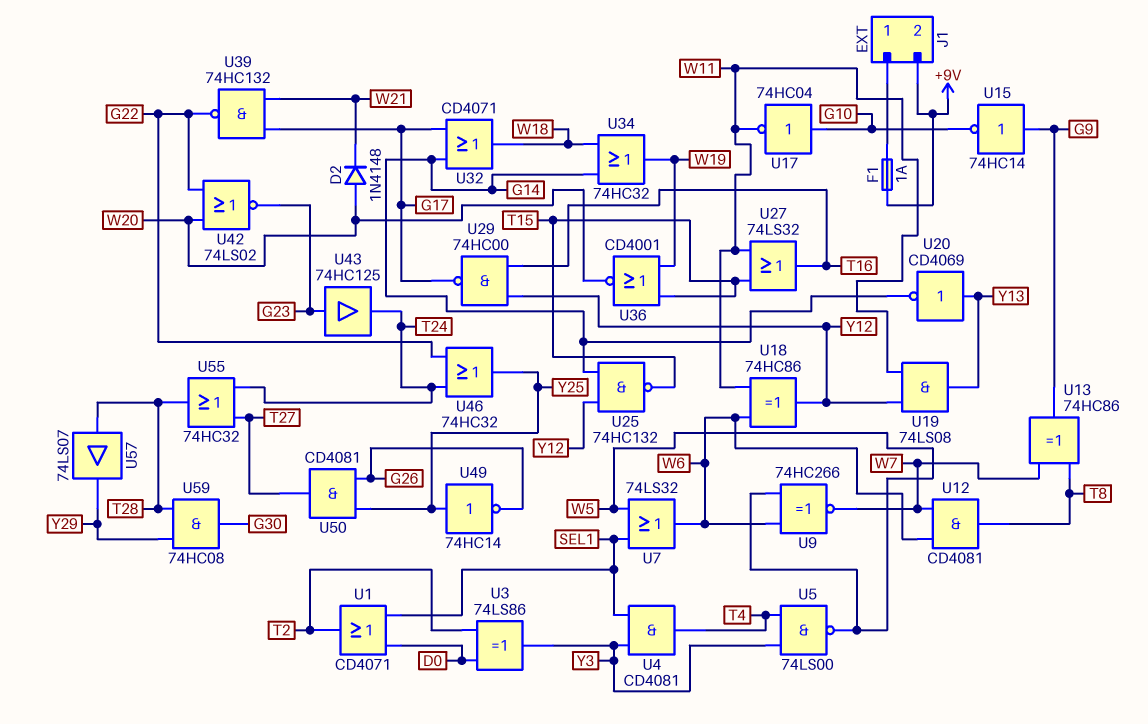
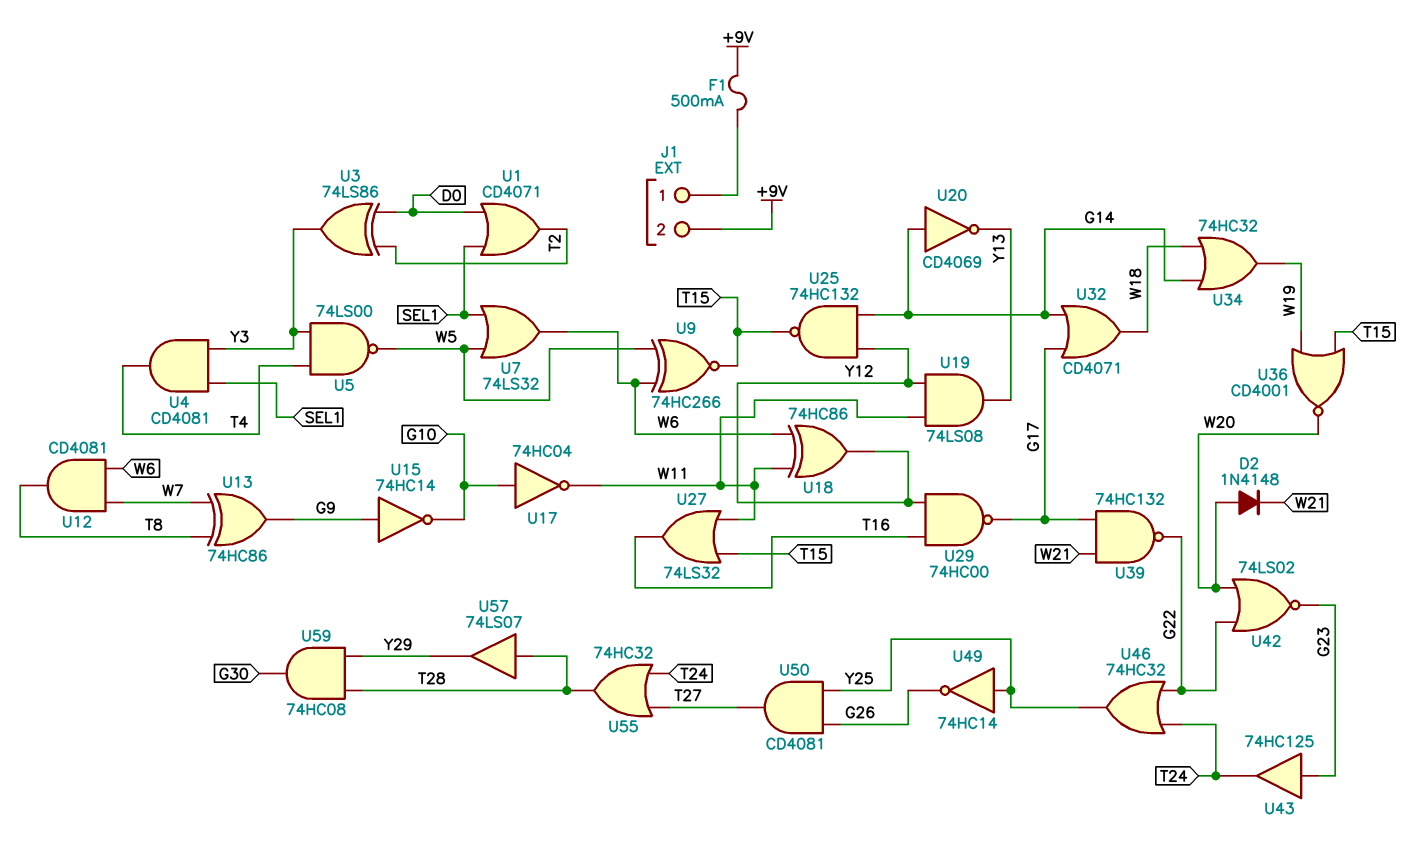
F1: 1A (+9V, J1/1) -> 500mA (+9V, J1/1)
U9: XNOR 74HC266 (in W5, in W6, out W7) -> XNOR 74HC266 (in W5, in W6, out T15)
U20: NOT CD4069 (in Y13, out G14) -> NOT CD4069 (in G14, out Y13)

